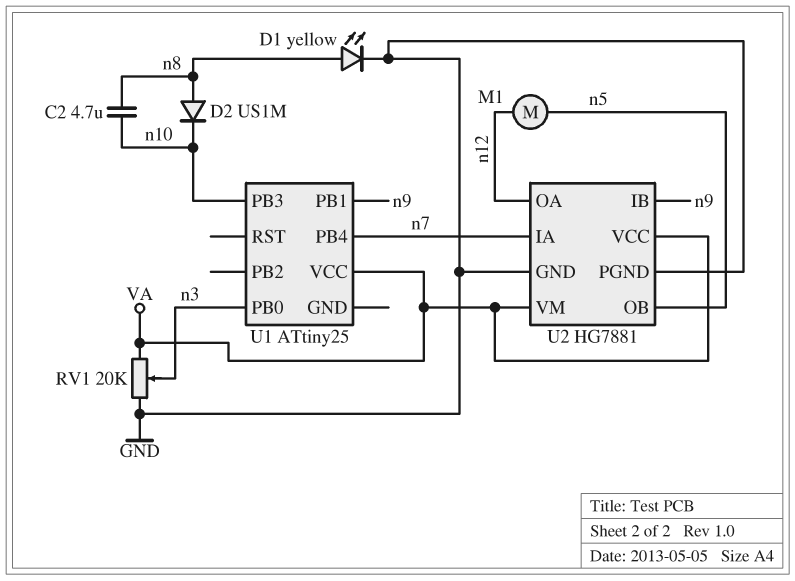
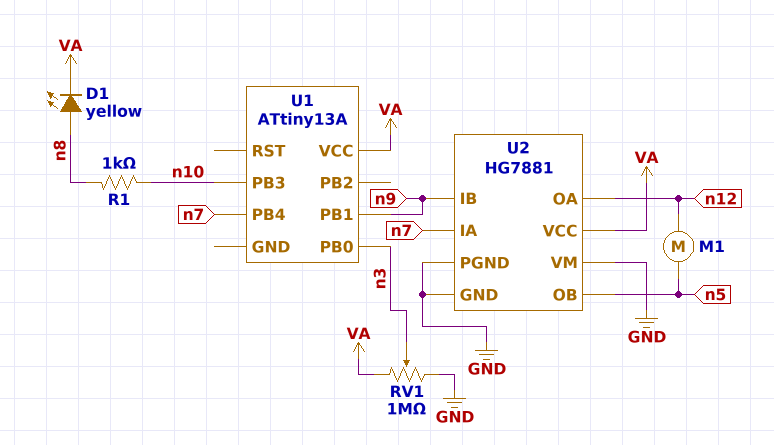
C2: 4.7uF (n8, n10) -> none
D1: LED yellow (A n8, K GND) -> LED yellow (A n8, K VA)
D2: diode US1M (A n8, K n10) -> none
R1: none -> 1k (n8, n10)
RV1: 20k (GND, VA, wiper n3) -> 1M (GND, VA, wiper n3)
U1: ATtiny25 -> ATtiny13A
U2 pin VM: VA -> GND

